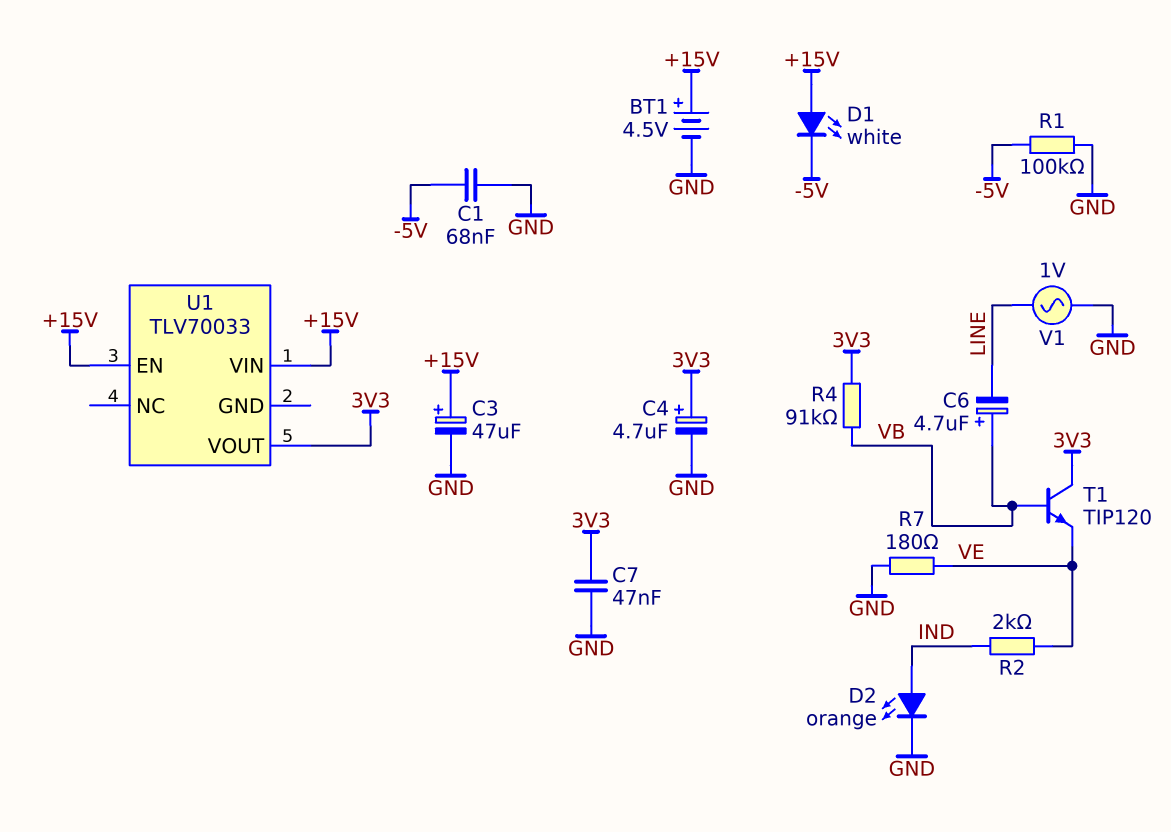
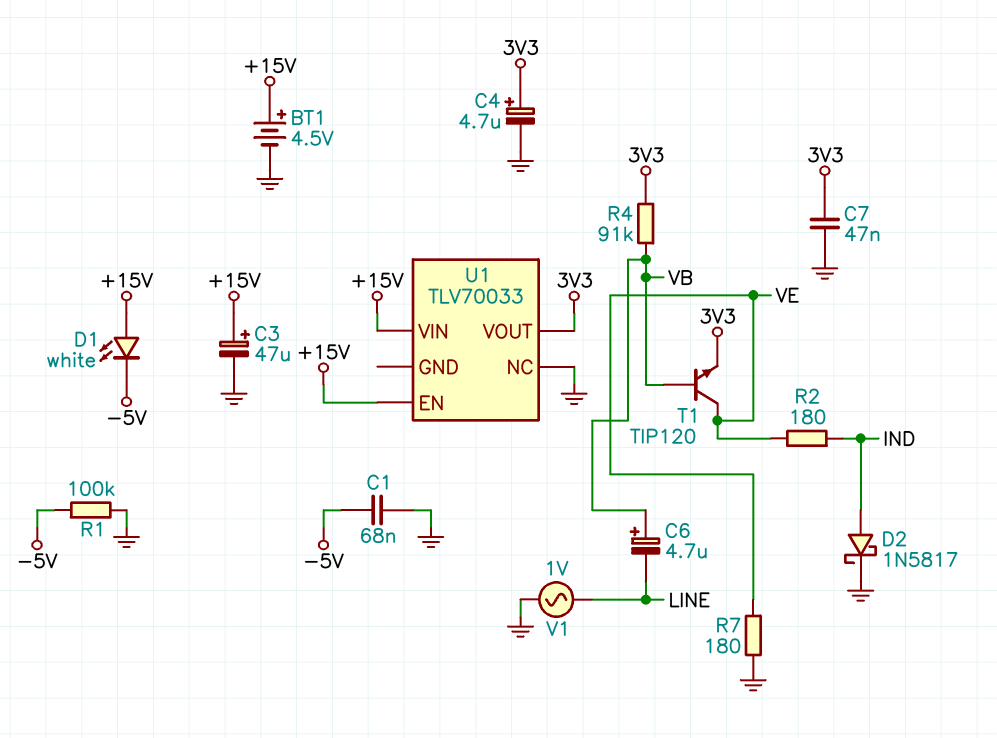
D2: LED orange (A IND, K GND) -> schottky 1N5817 (A IND, K GND)
R2: 2k (IND, VE) -> 180 (IND, VE)
T1: NPN TIP120 (B VB, C 3V3, E VE) -> NPN TIP120 (B VB, C VE, E 3V3)
U1 pin NC: none -> GND

